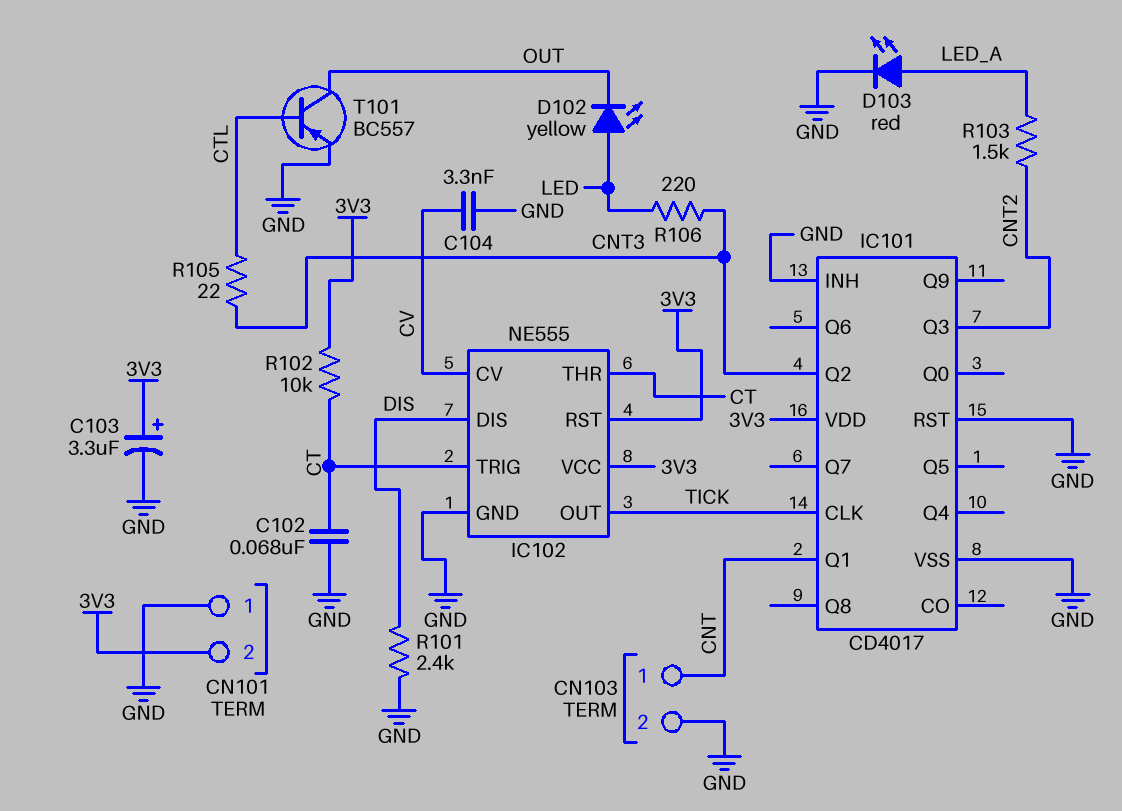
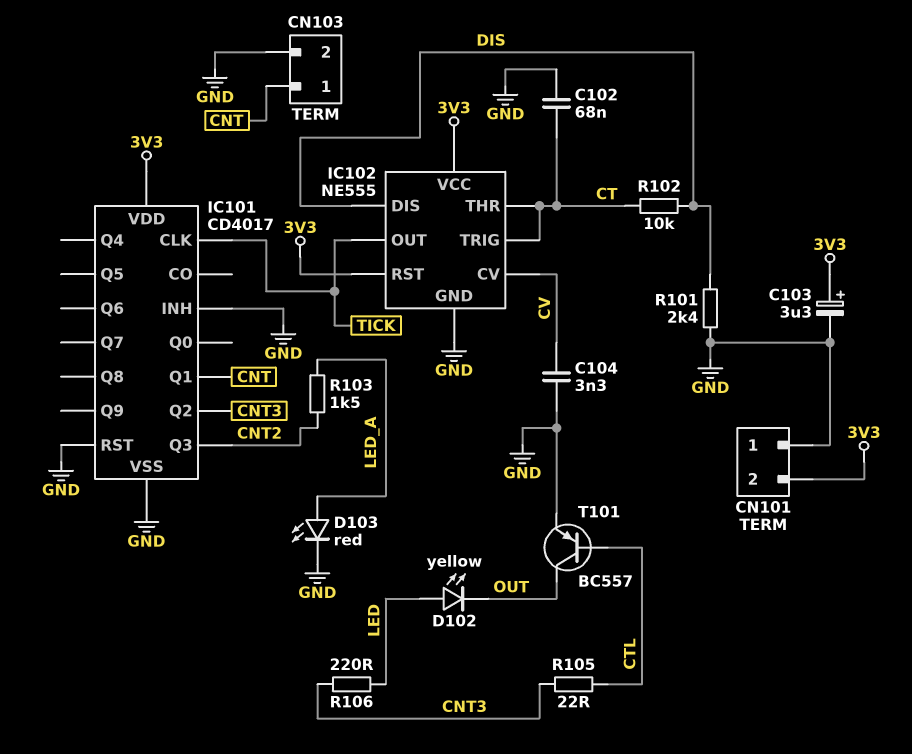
R102: 10k (3V3, CT) -> 10k (CT, DIS)

